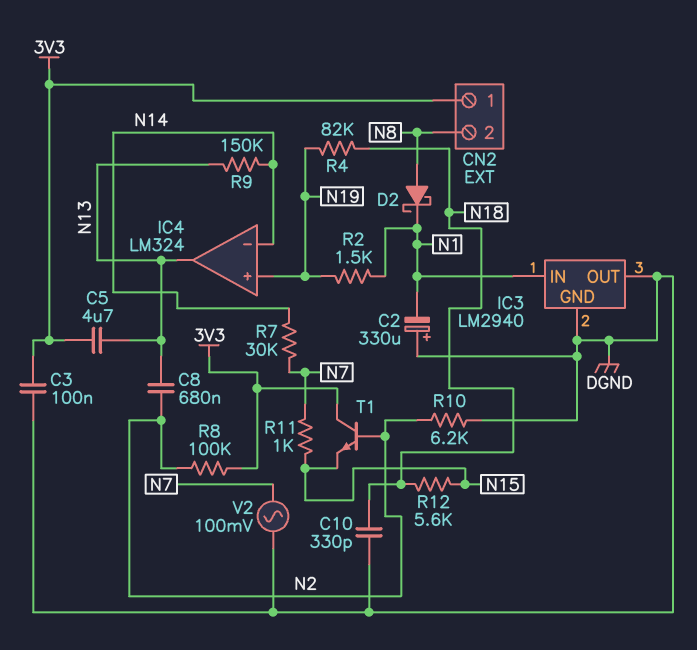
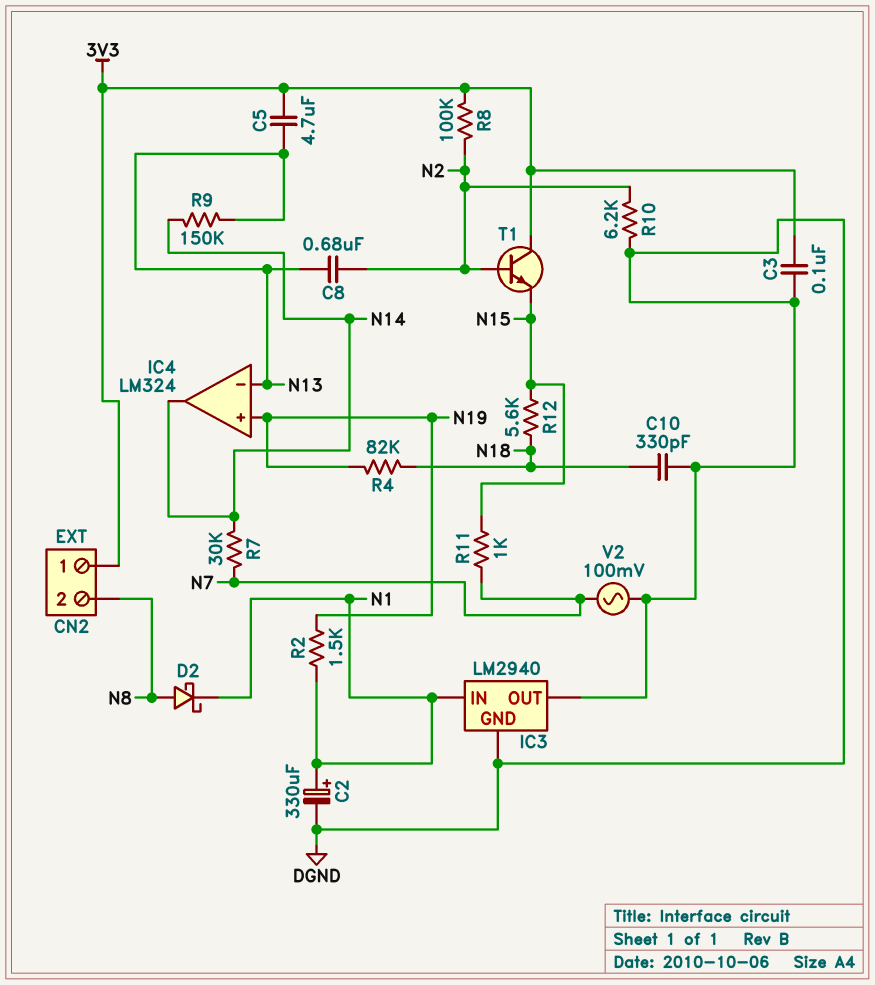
C2: 330uF (plus DGND, minus N1) -> 330uF (plus N1, minus DGND)
IC4 pin in-: N14 -> N13
IC4 pin out: N13 -> N14

